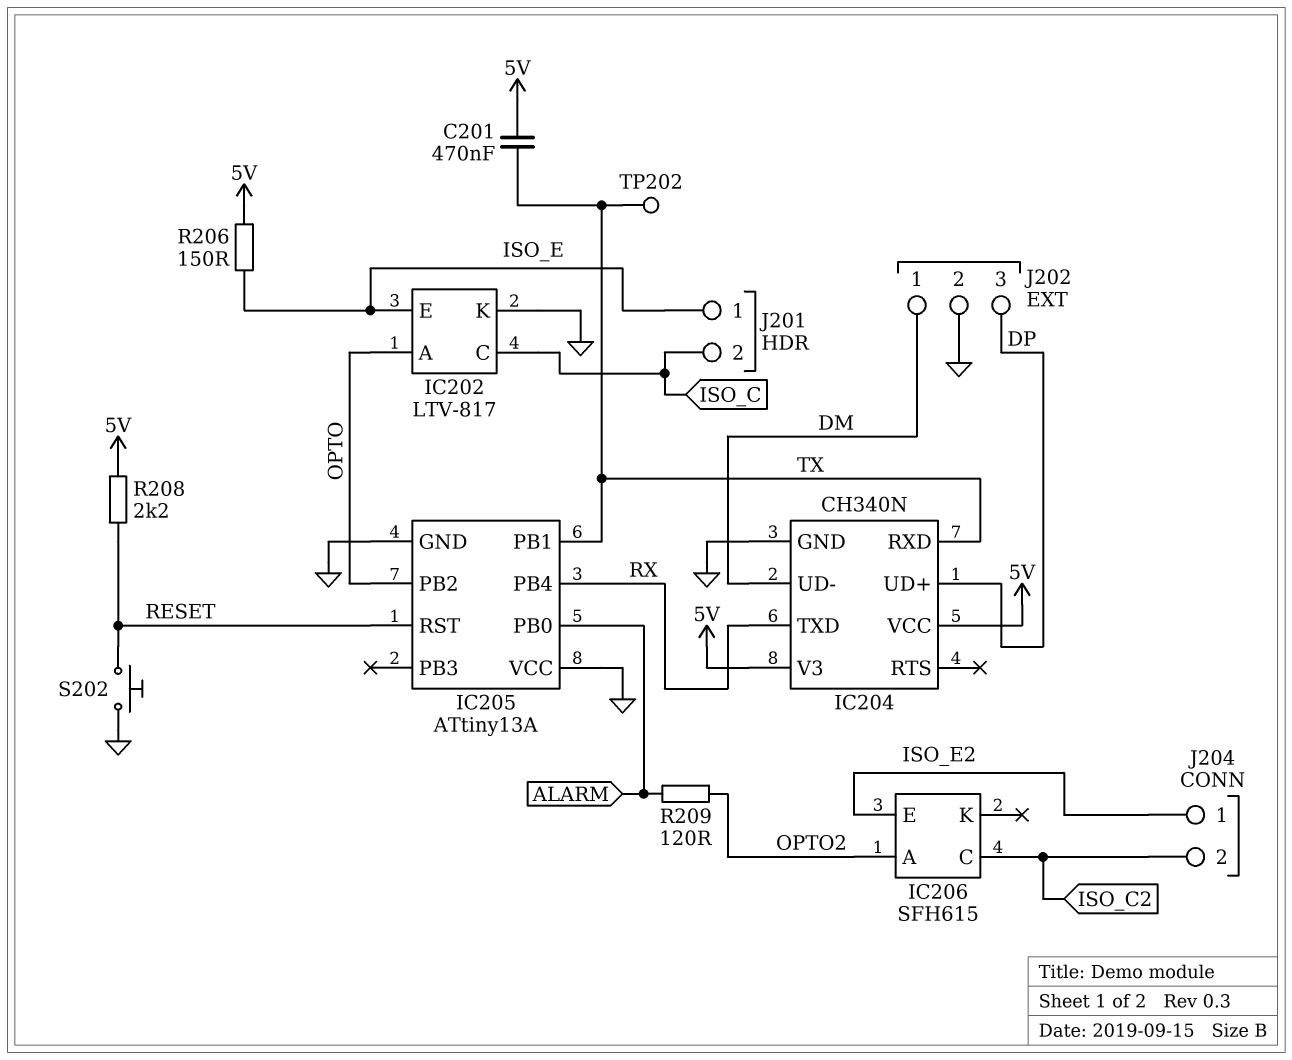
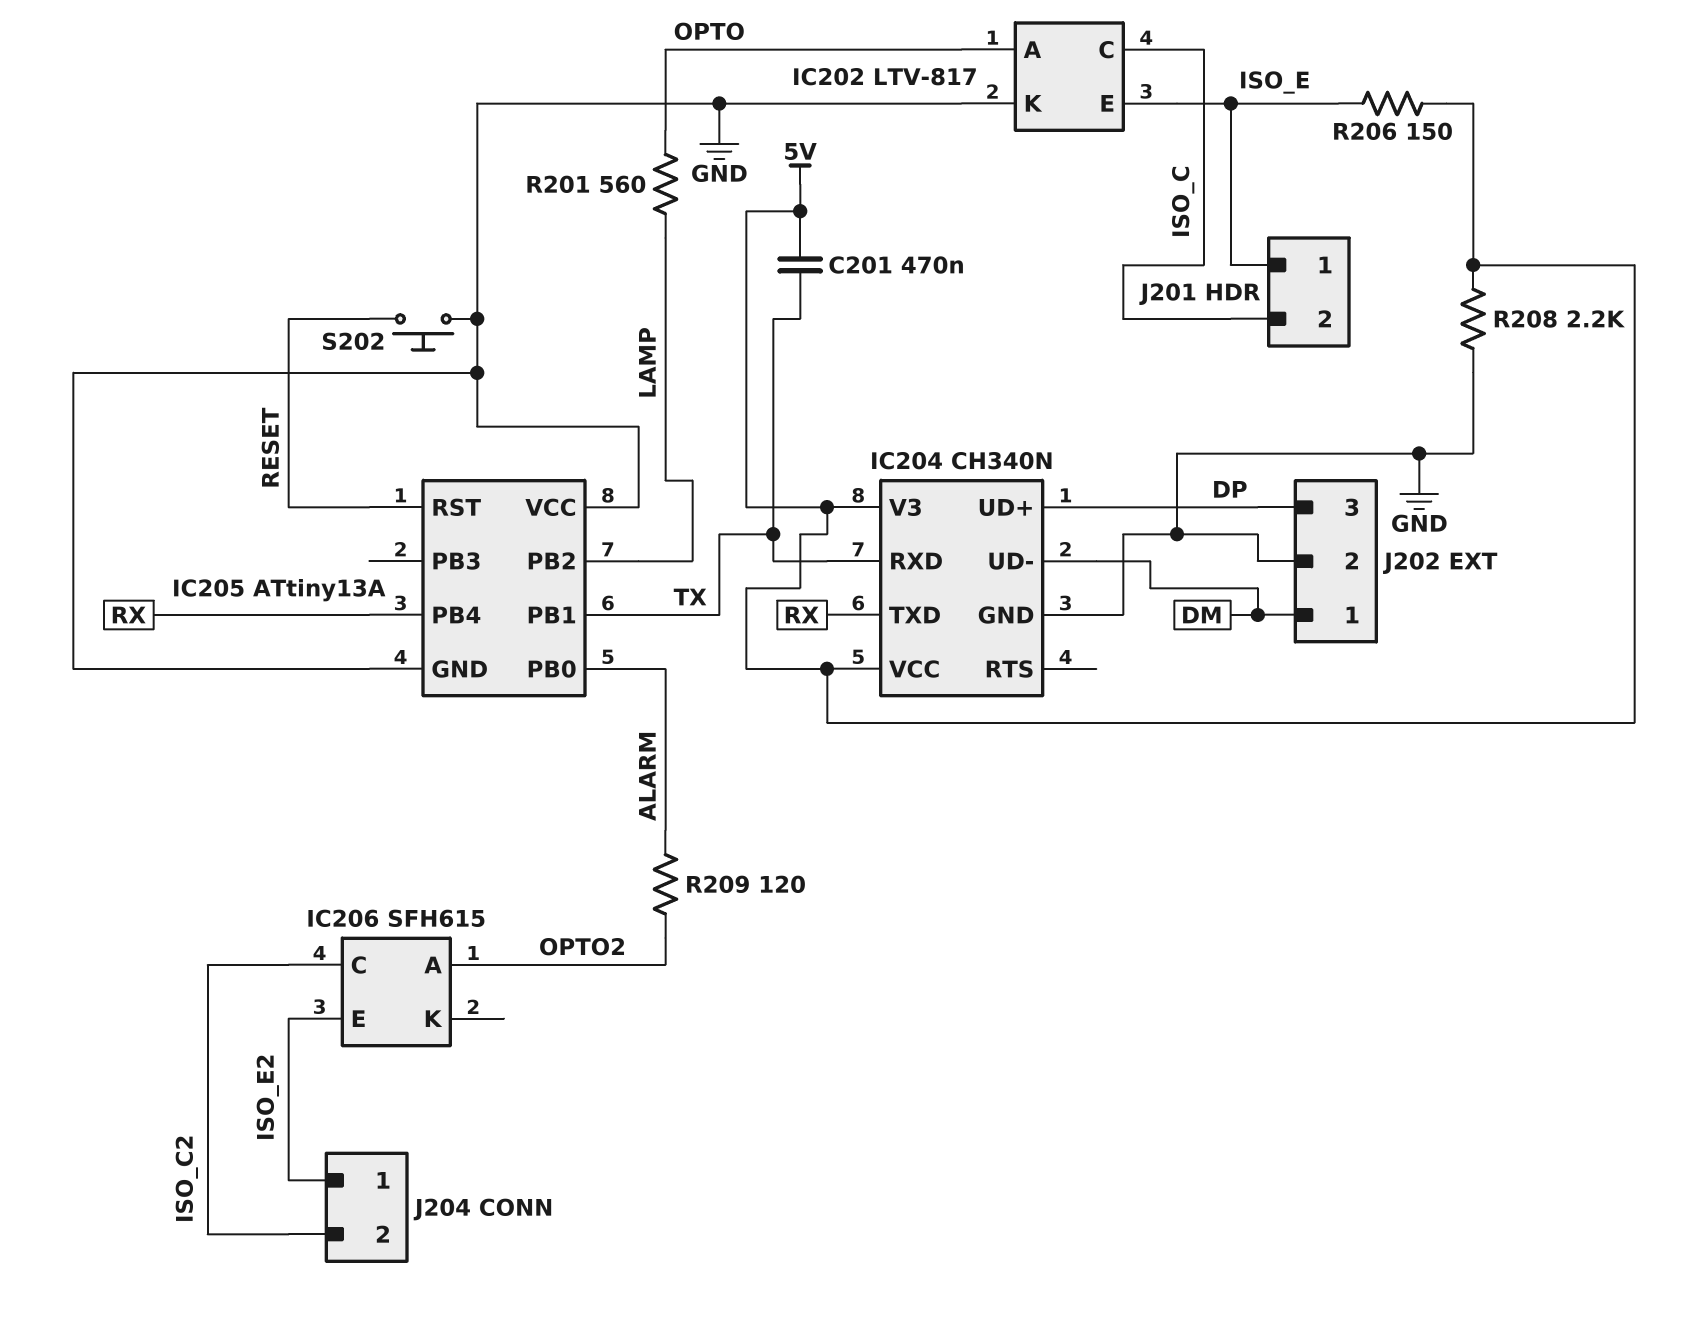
IC205 pin PB2: OPTO -> LAMP
R201: none -> 560 (LAMP, OPTO)
R208: 2.2k (5V, RESET) -> 2.2k (5V, GND)
TP202: test point (TX) -> none

